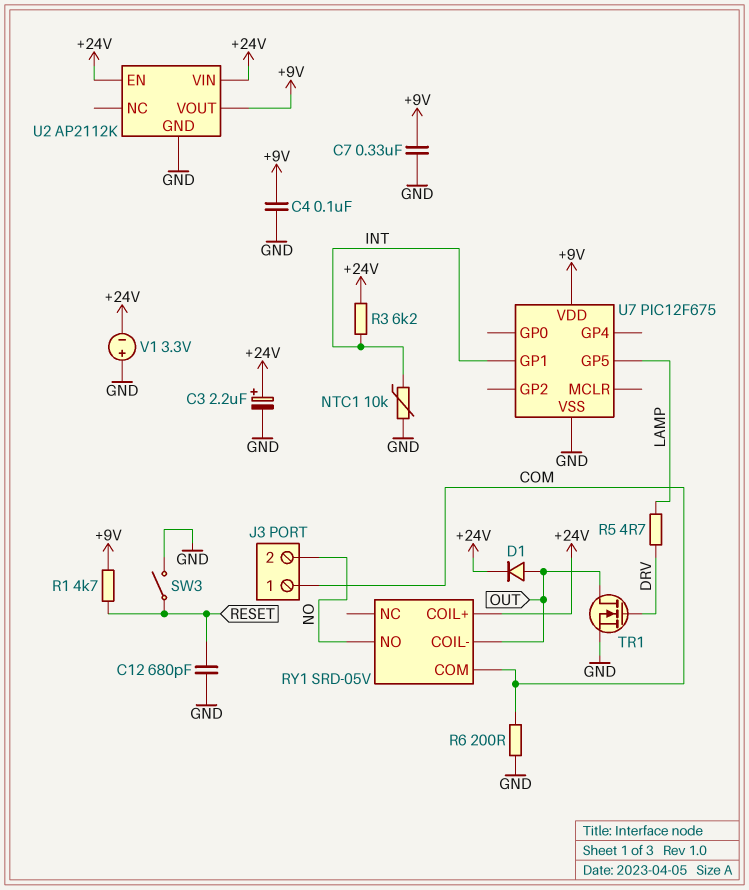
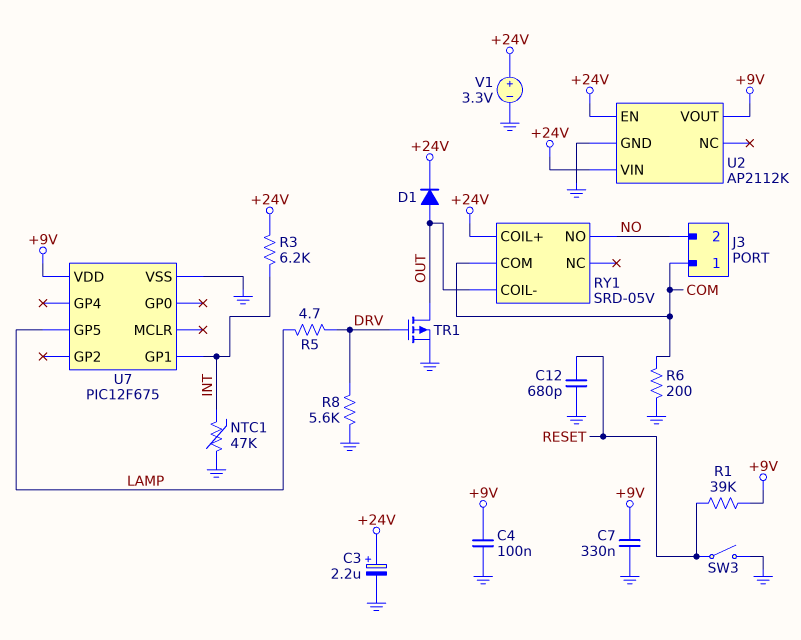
NTC1: 10k (GND, INT) -> 47k (GND, INT)
R1: 4.7k (+9V, RESET) -> 39k (+9V, RESET)
R8: none -> 5.6k (DRV, GND)
TR1: NMOS (G DRV, D OUT, S GND) -> PMOS (G DRV, D OUT, S GND)
V1: 3.3V (plus GND, minus +24V) -> 3.3V (plus +24V, minus GND)

